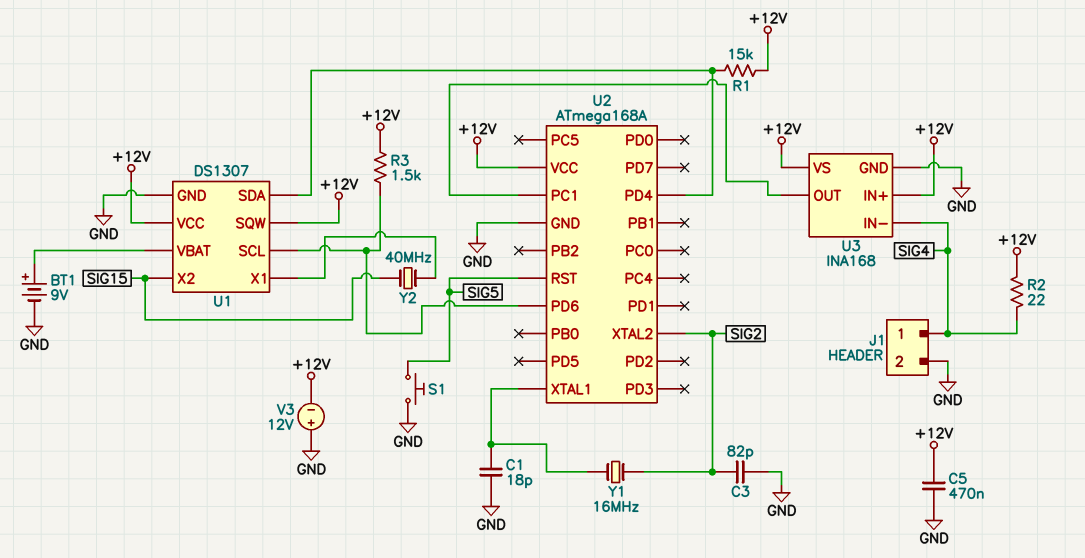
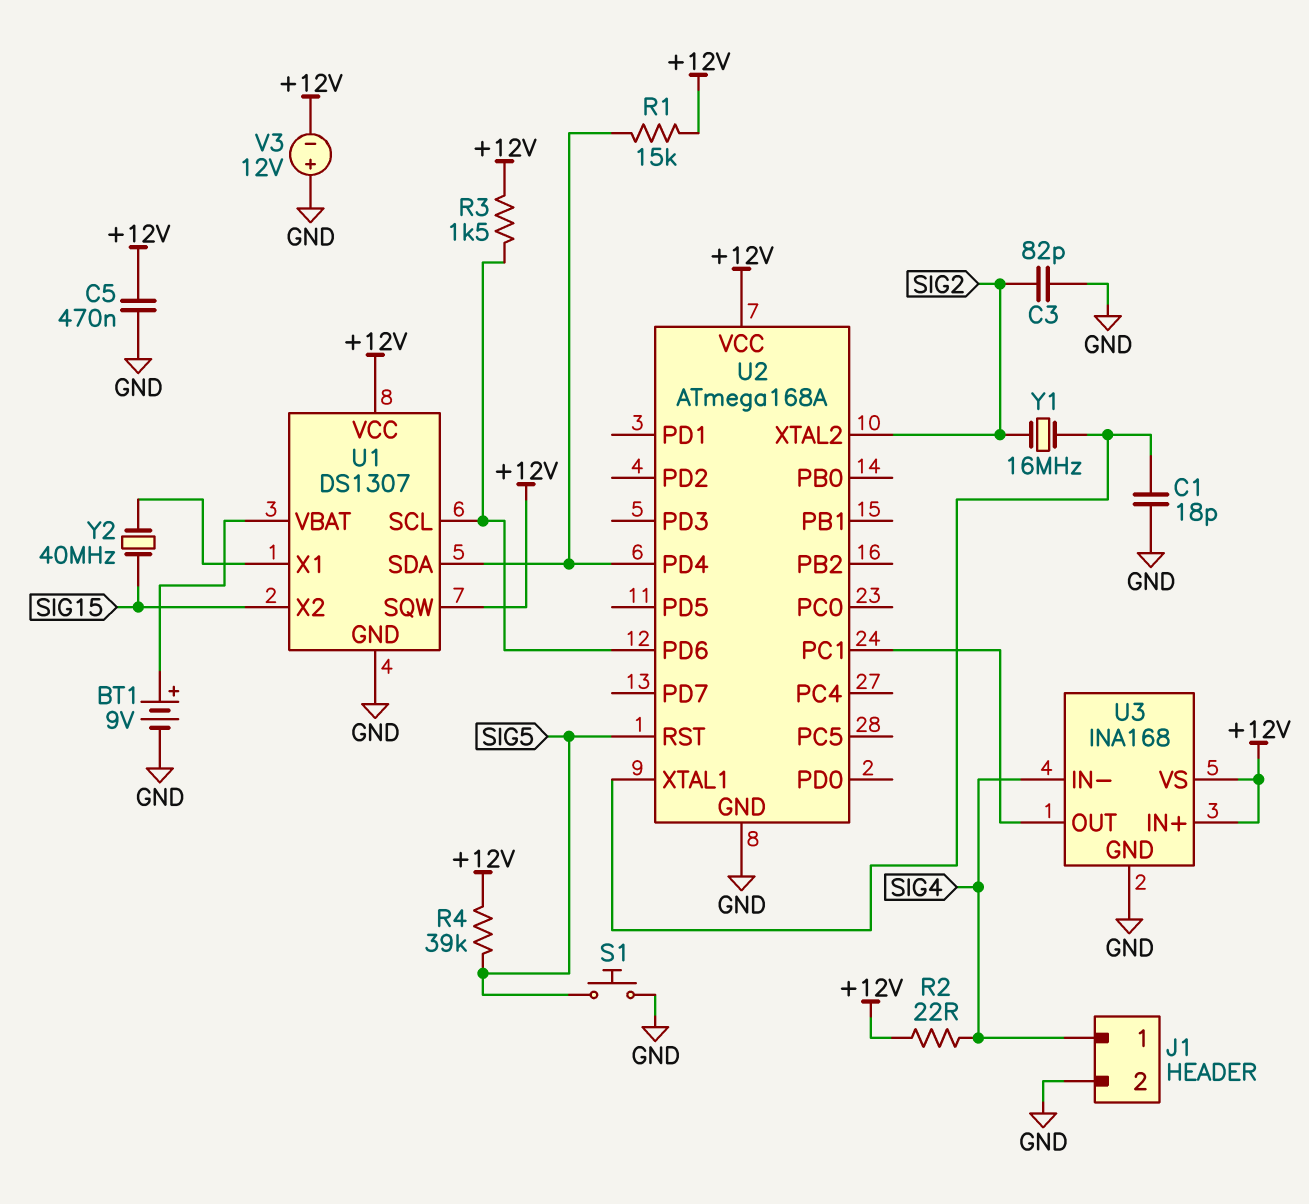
R4: none -> 39k (+12V, SIG5)

